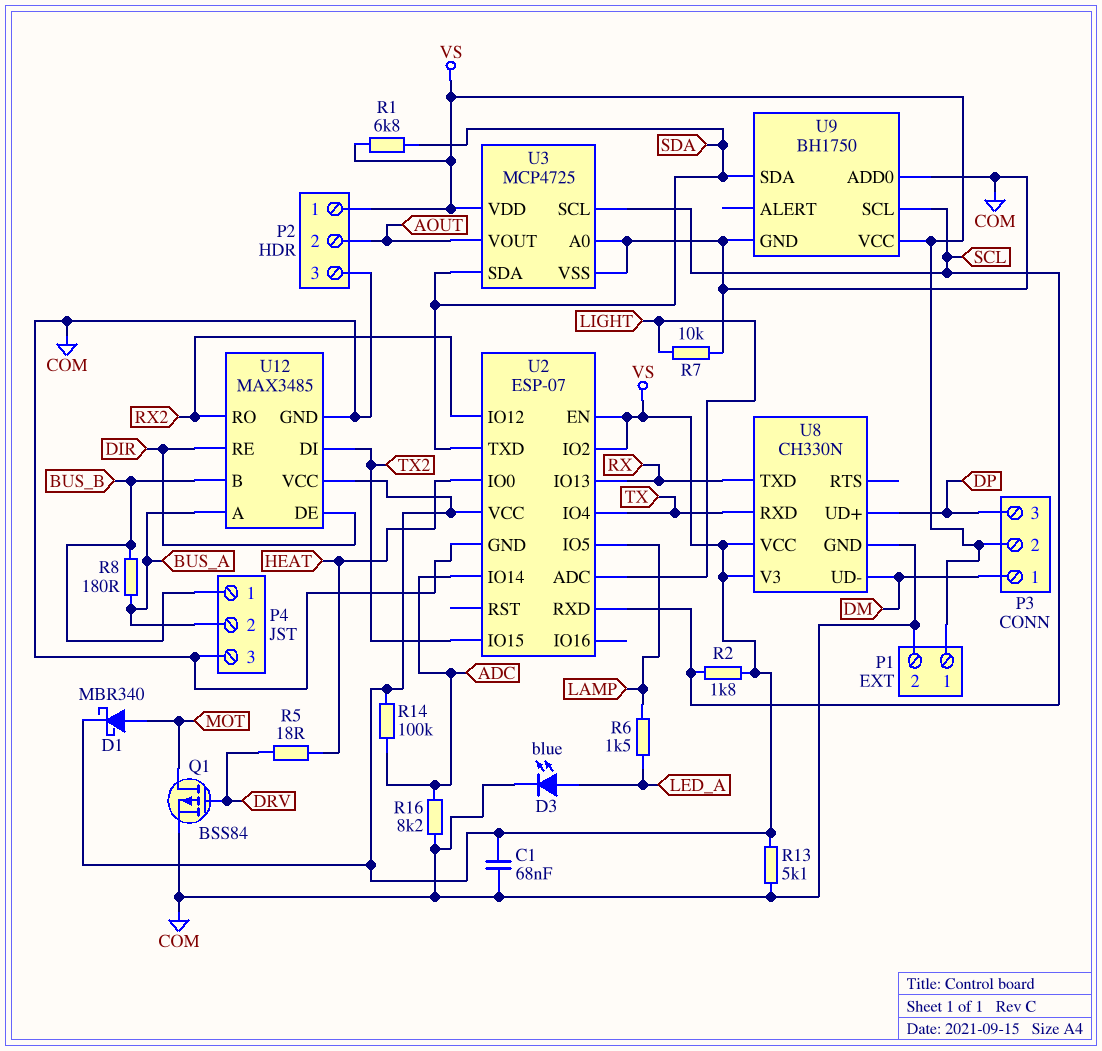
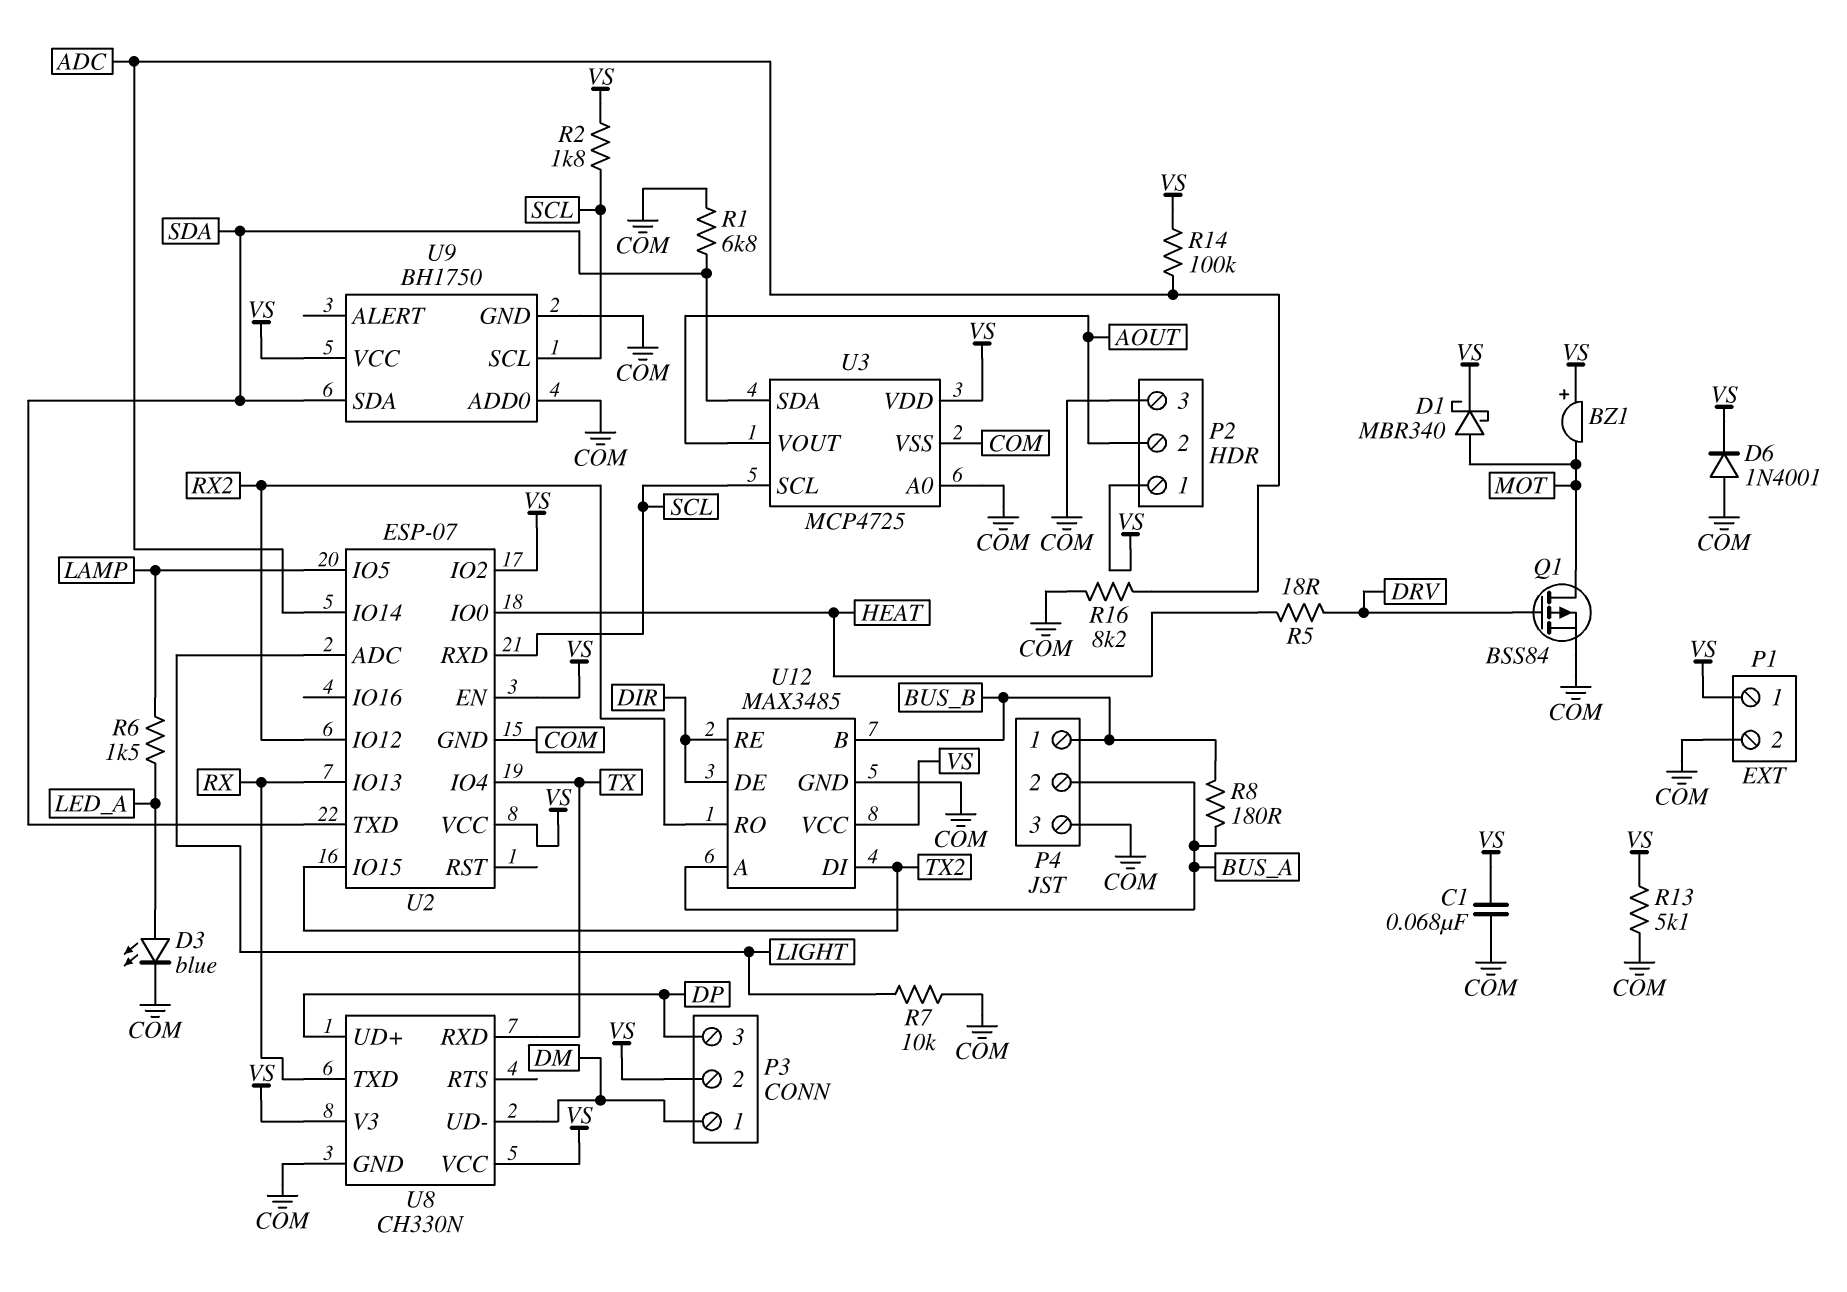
BZ1: none -> buzzer (plus VS, minus MOT)
D6: none -> diode 1N4001 (A COM, K VS)
R1: 6.8k (SDA, VS) -> 6.8k (COM, SDA)

